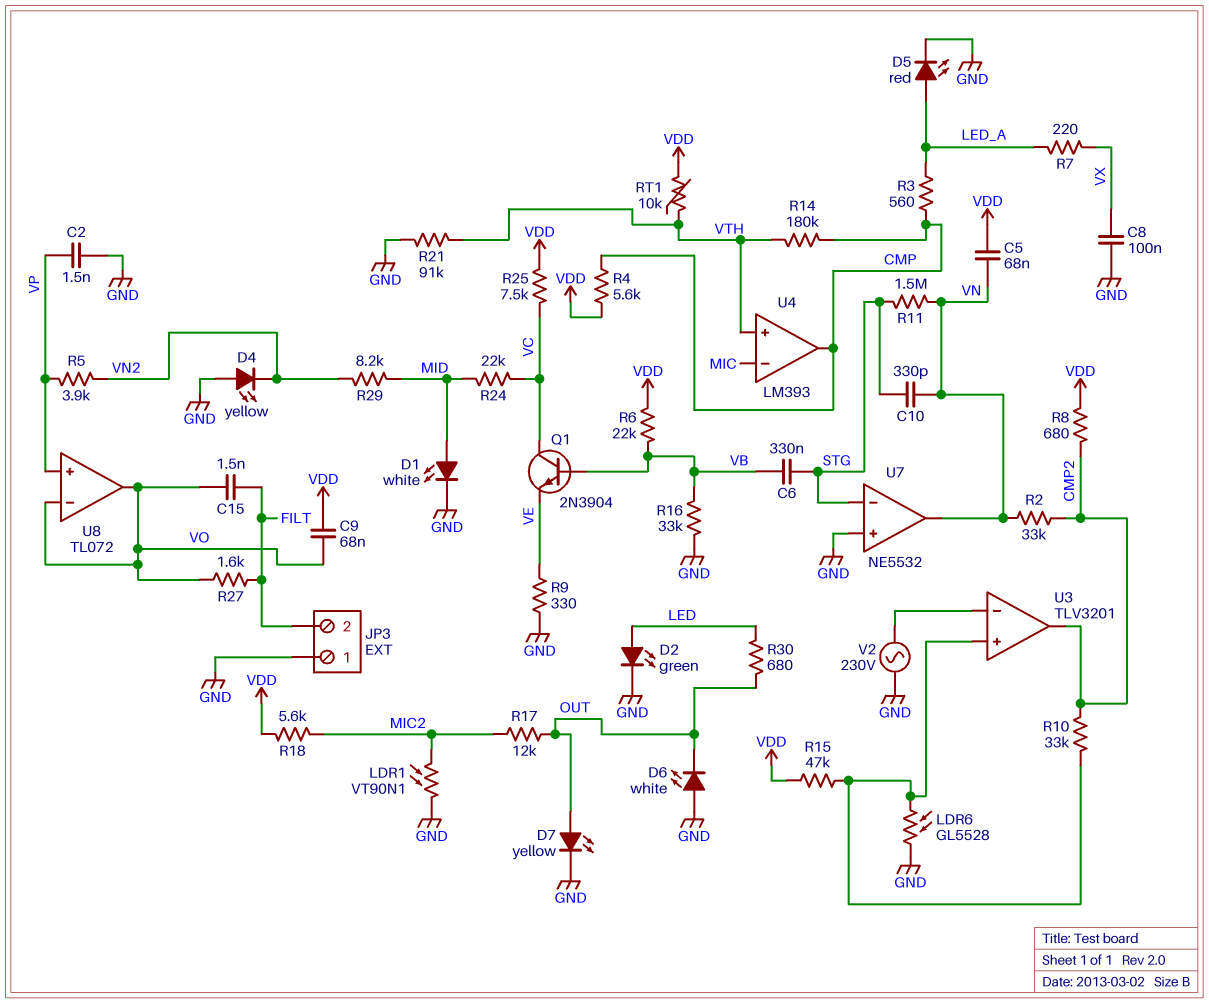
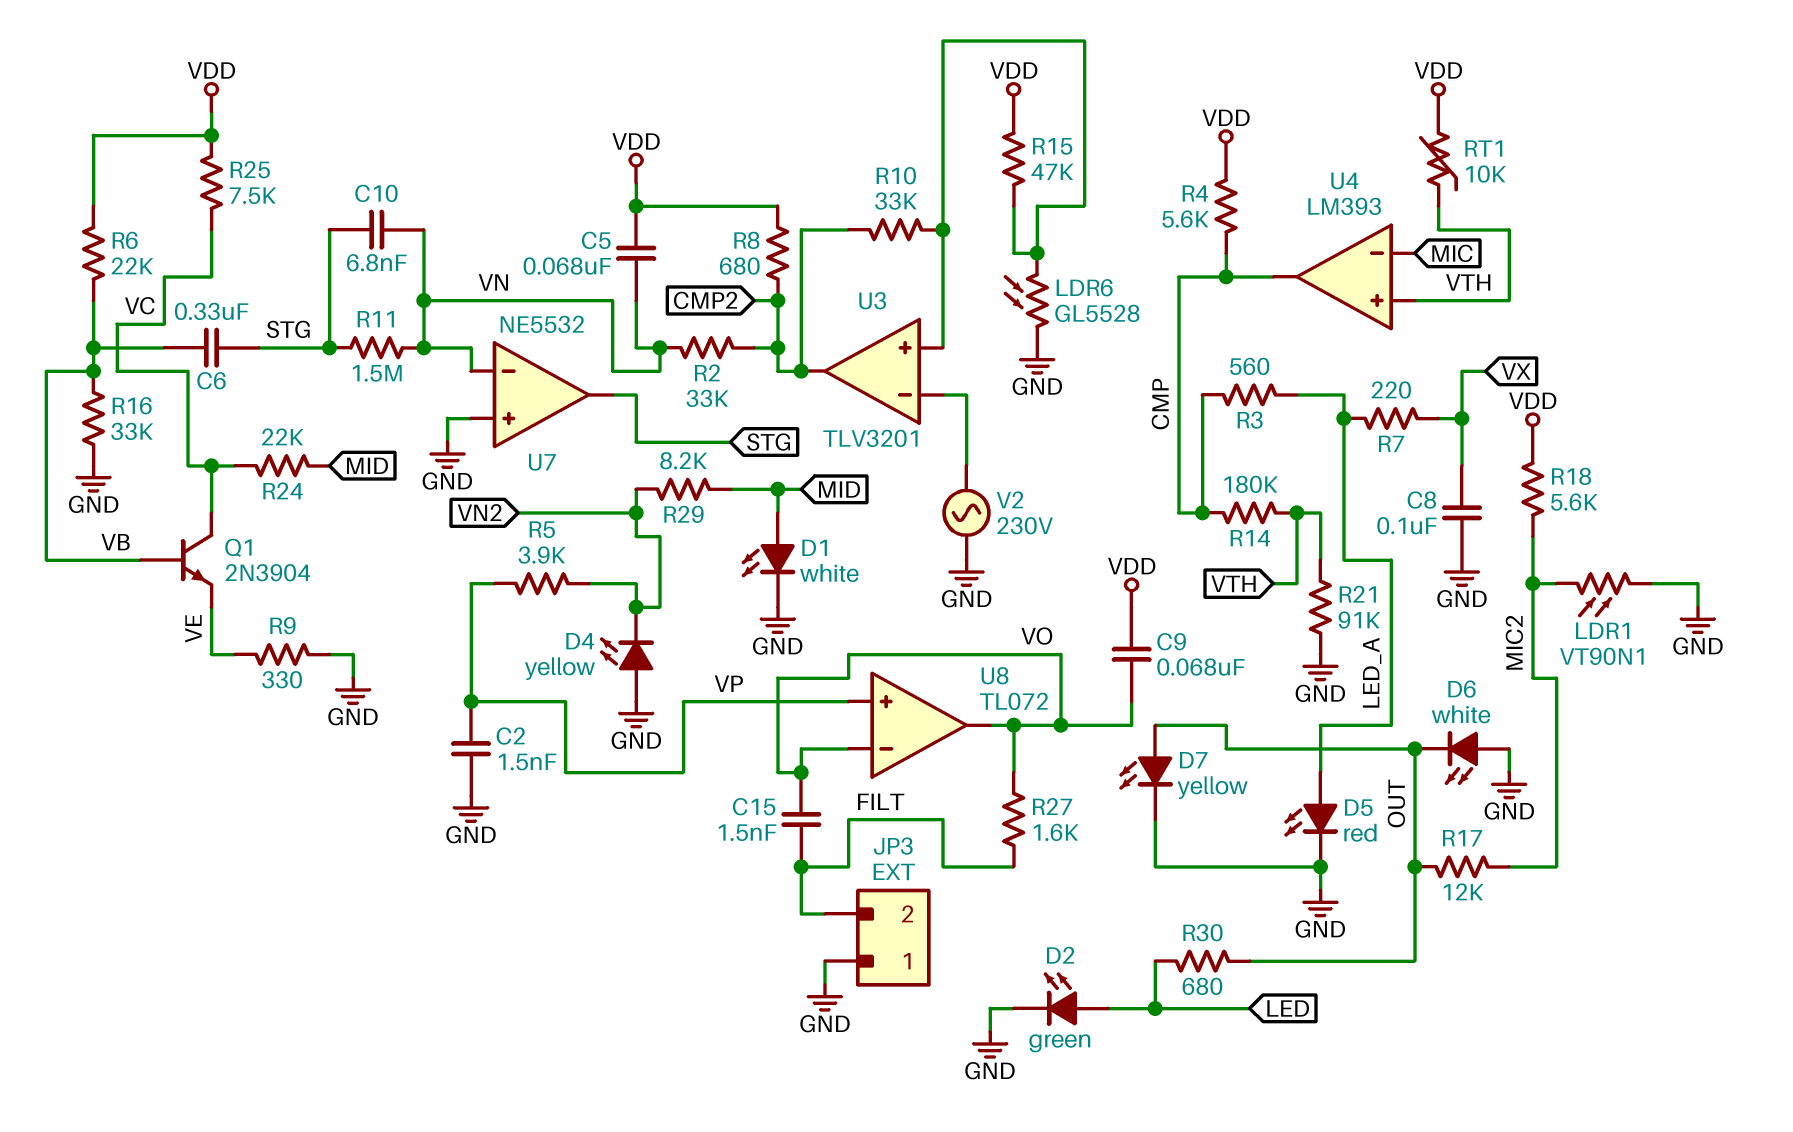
C10: 330pF (STG, VN) -> 6.8nF (STG, VN)
U7 pin in-: STG -> VN
U7 pin out: VN -> STG

